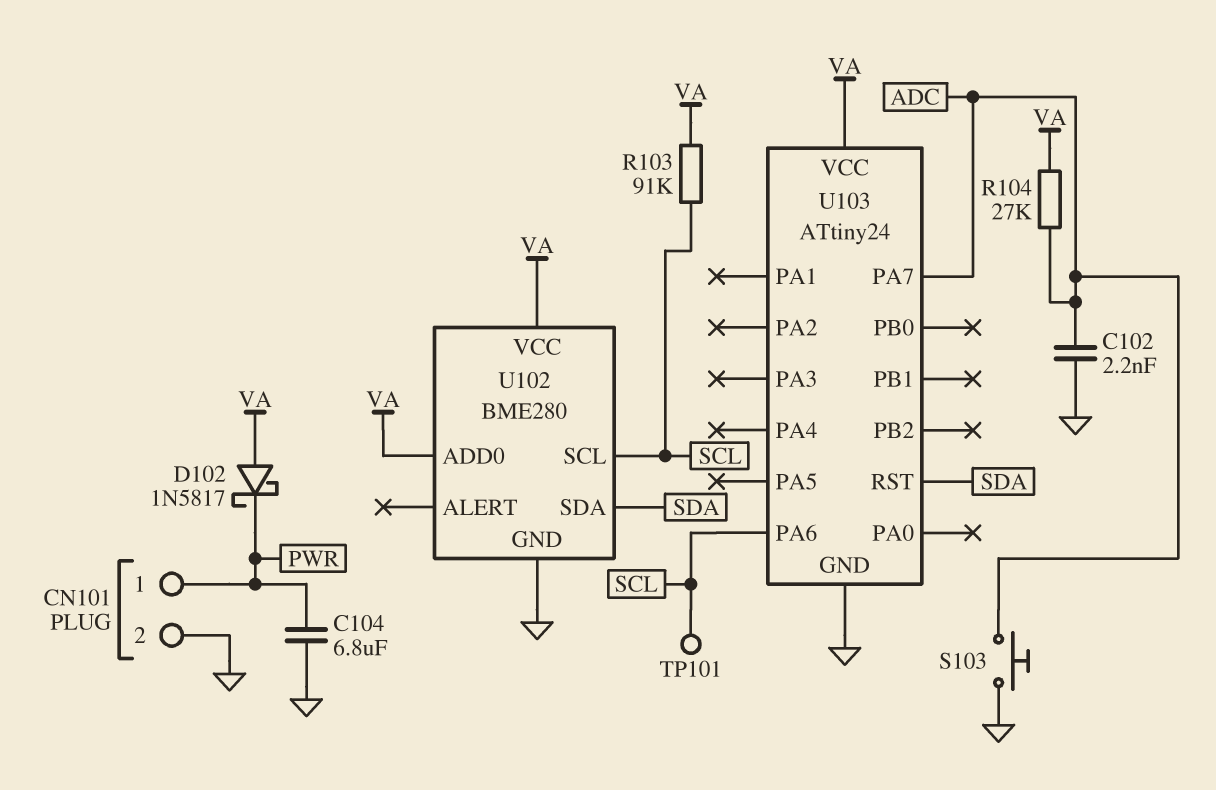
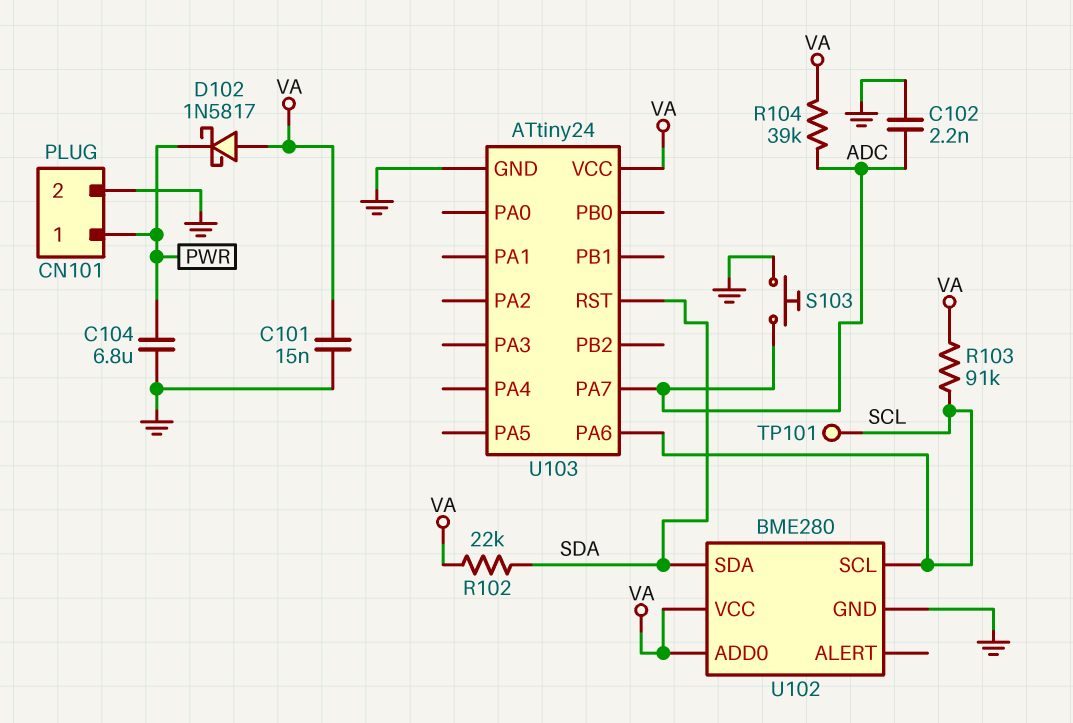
C101: none -> 15nF (GND, VA)
R102: none -> 22k (SDA, VA)
R104: 27k (ADC, VA) -> 39k (ADC, VA)

